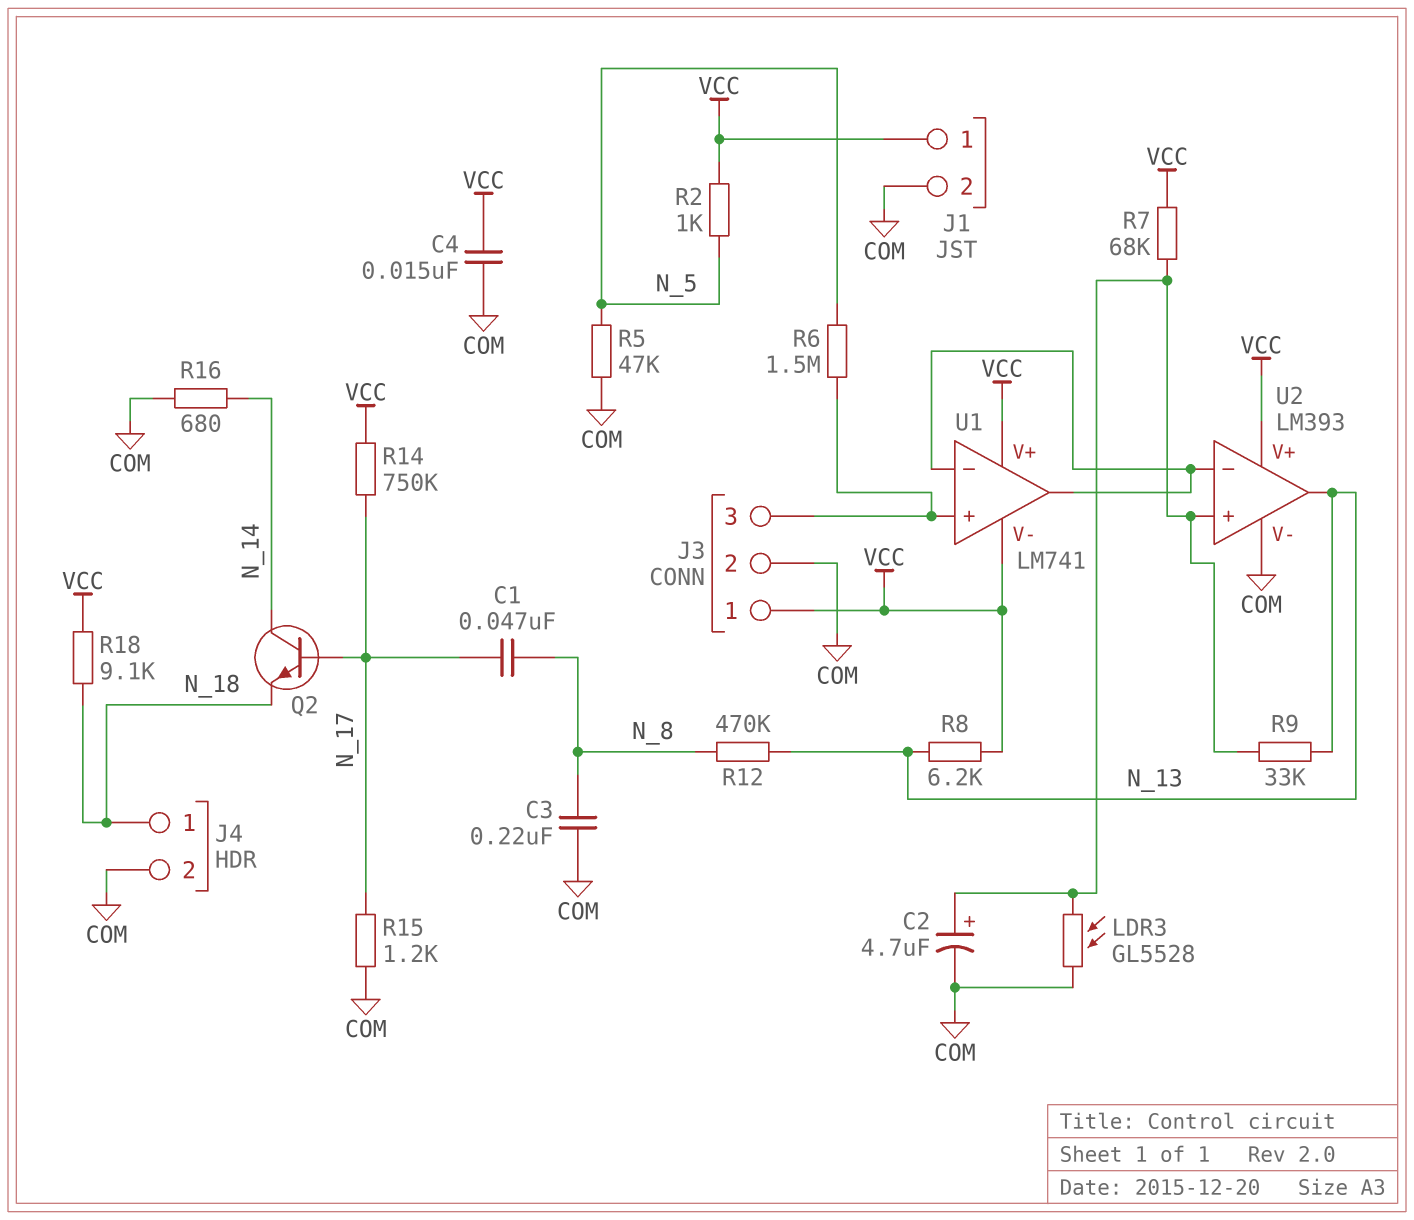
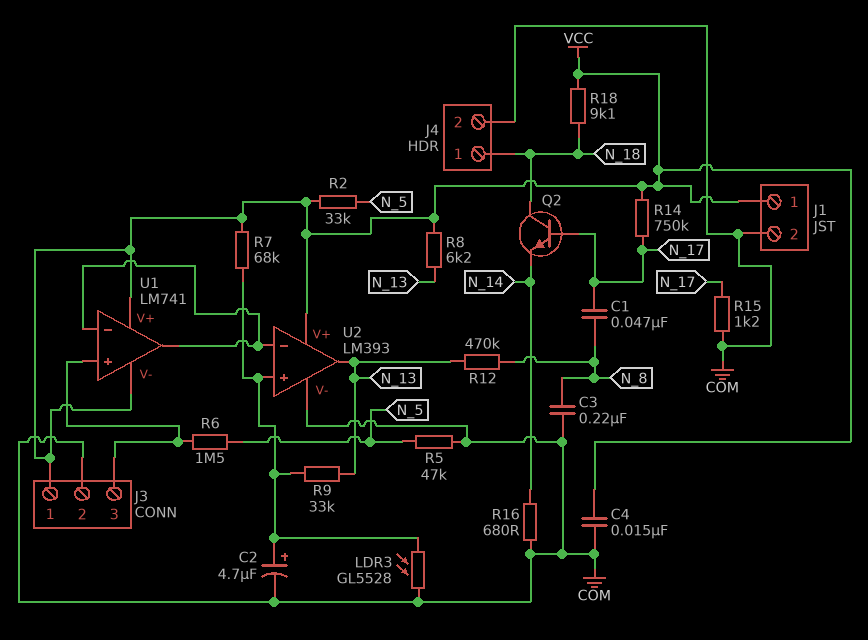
Q2: NPN (B N_17, C N_14, E N_18) -> NPN (B N_17, C N_18, E N_14)
R2: 1k (N_5, VCC) -> 33k (N_5, VCC)

